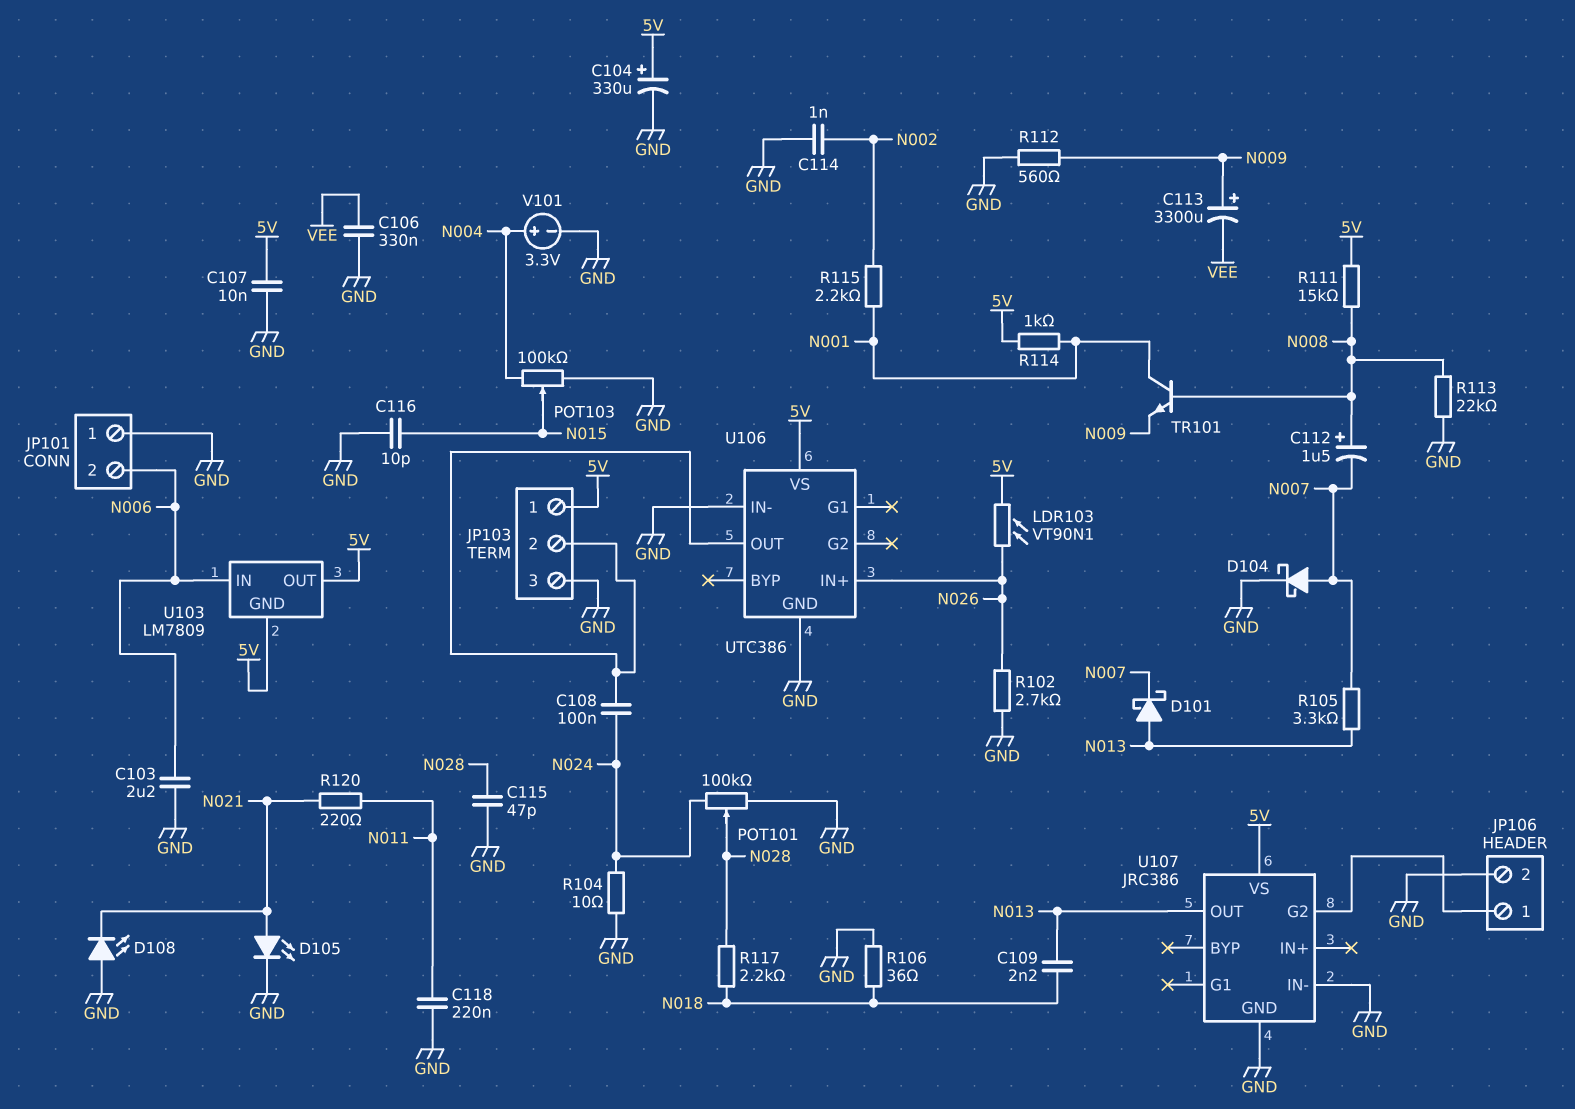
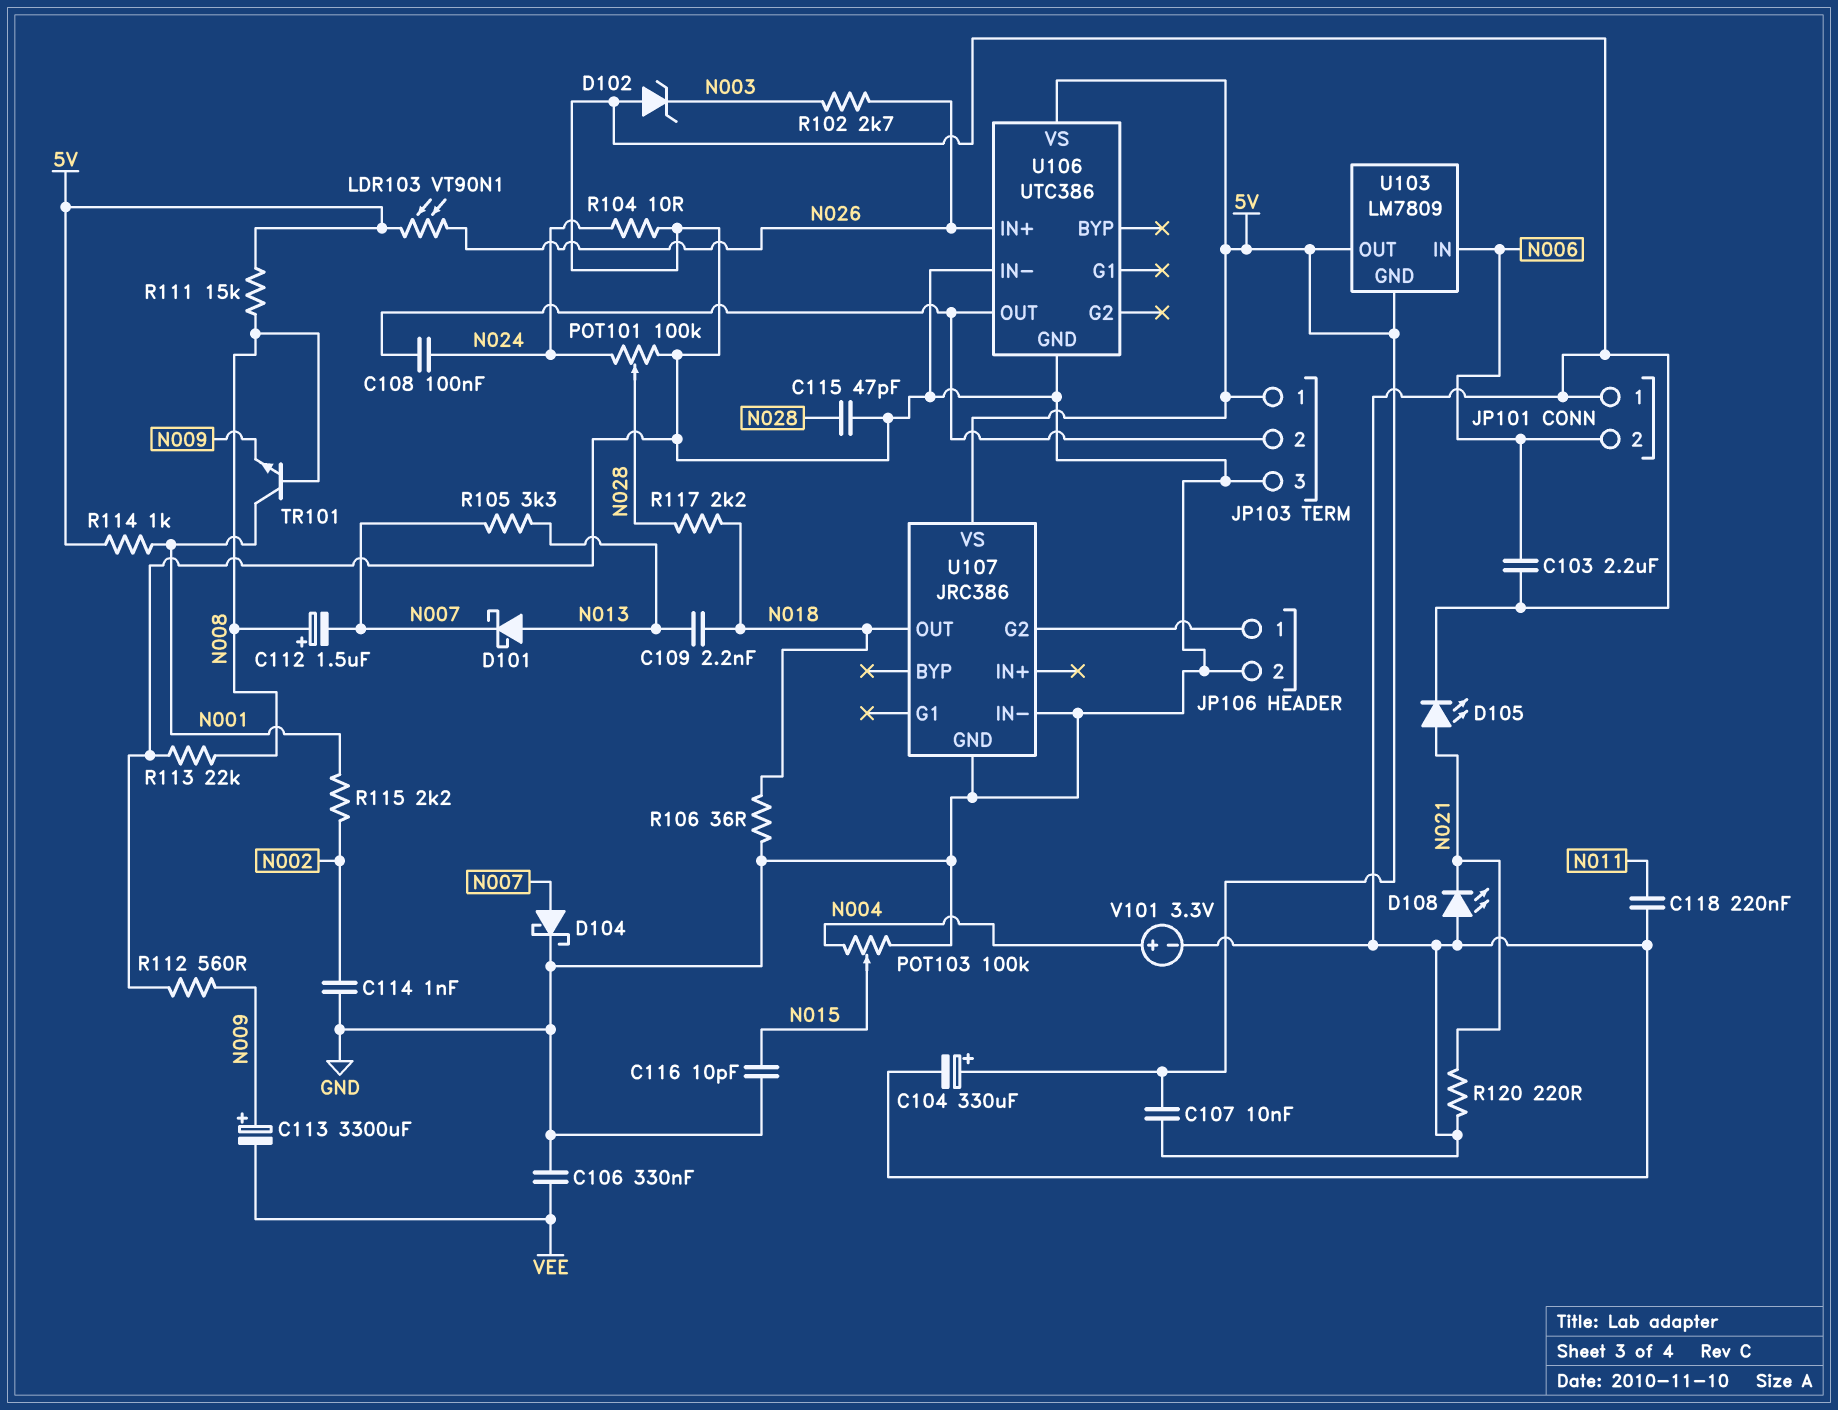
D102: none -> zener (A GND, K N003)
R102: 2.7k (GND, N026) -> 2.7k (N003, N026)
R120: 220 (N011, N021) -> 220 (GND, N021)
U107 pin OUT: N013 -> N018

